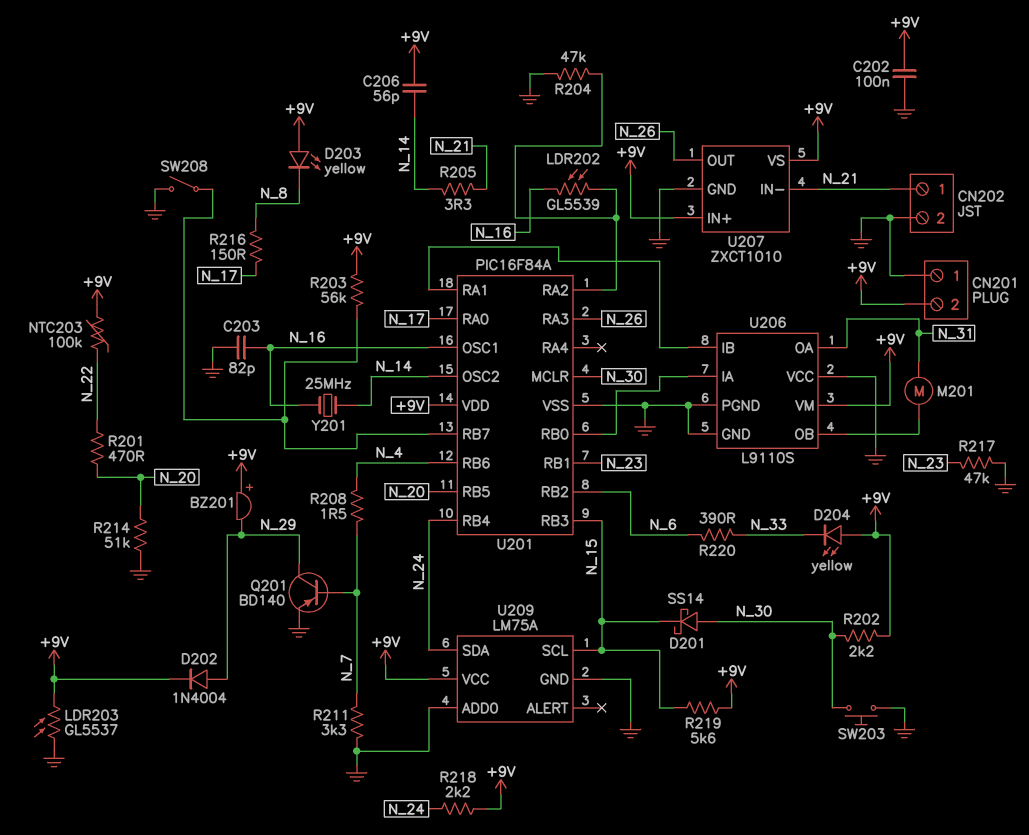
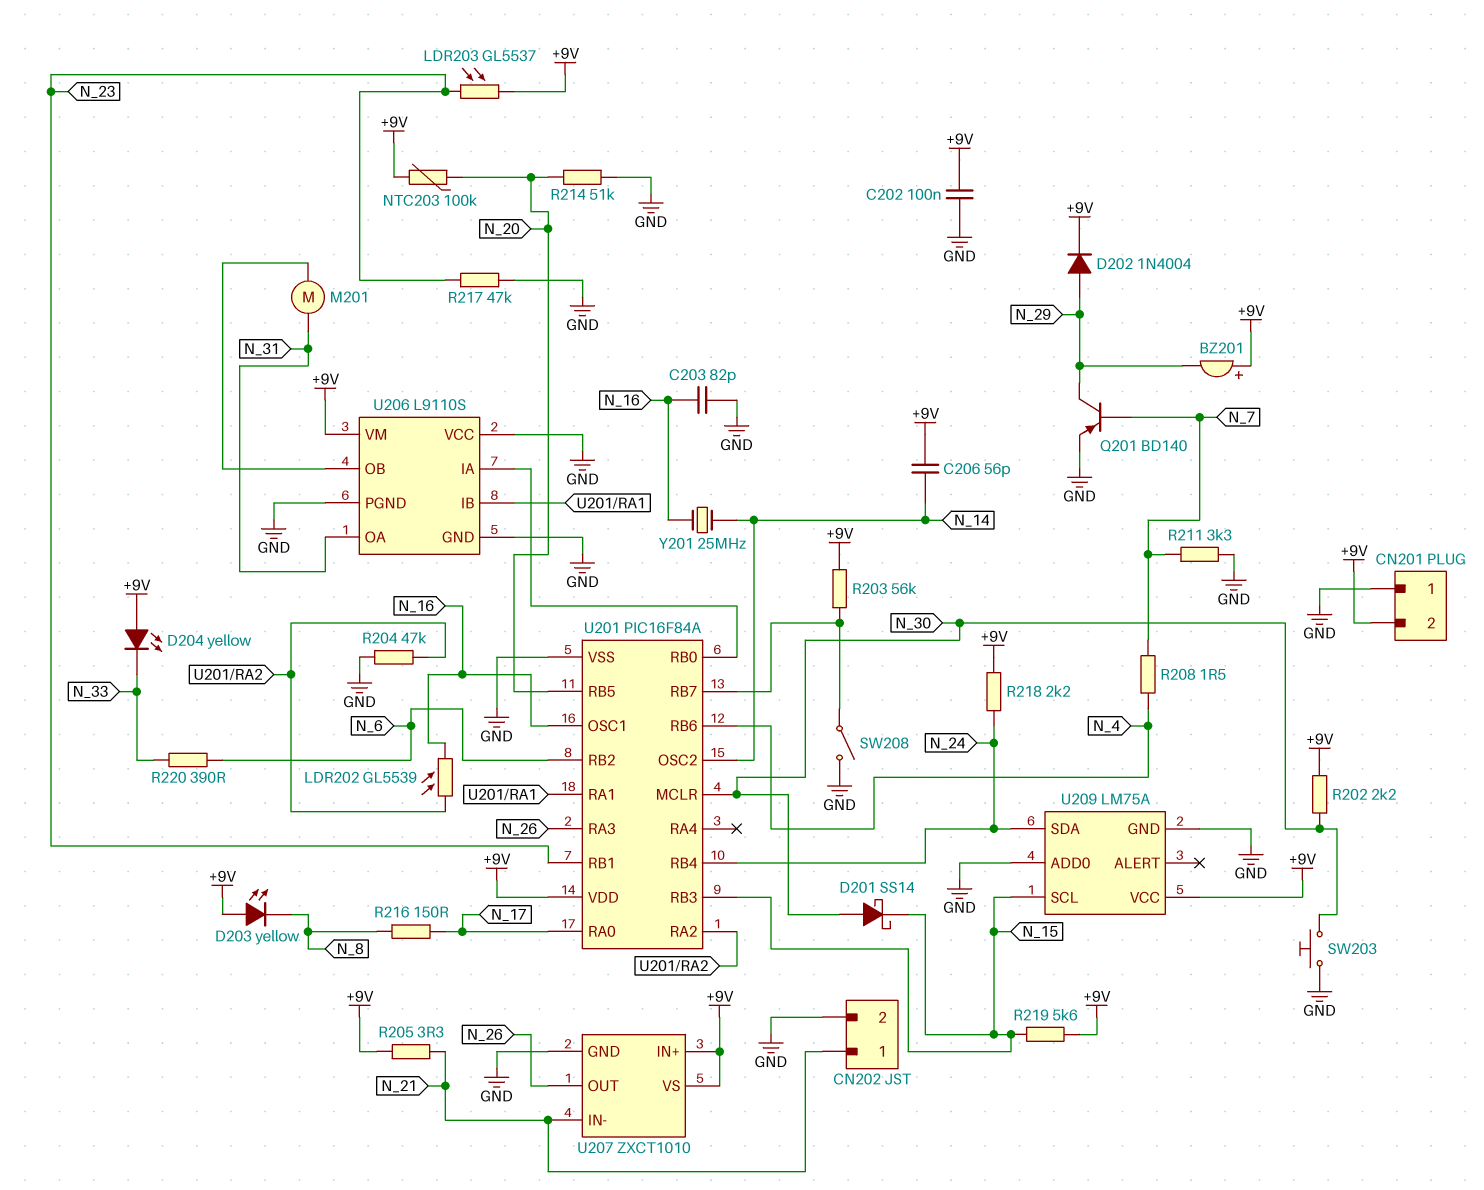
LDR203: GL5537 (+9V, GND) -> GL5537 (+9V, N_23)
NTC203: 100k (+9V, N_22) -> 100k (+9V, N_20)
R201: 470 (N_20, N_22) -> none
R205: 3.3 (N_14, N_21) -> 3.3 (+9V, N_21)

